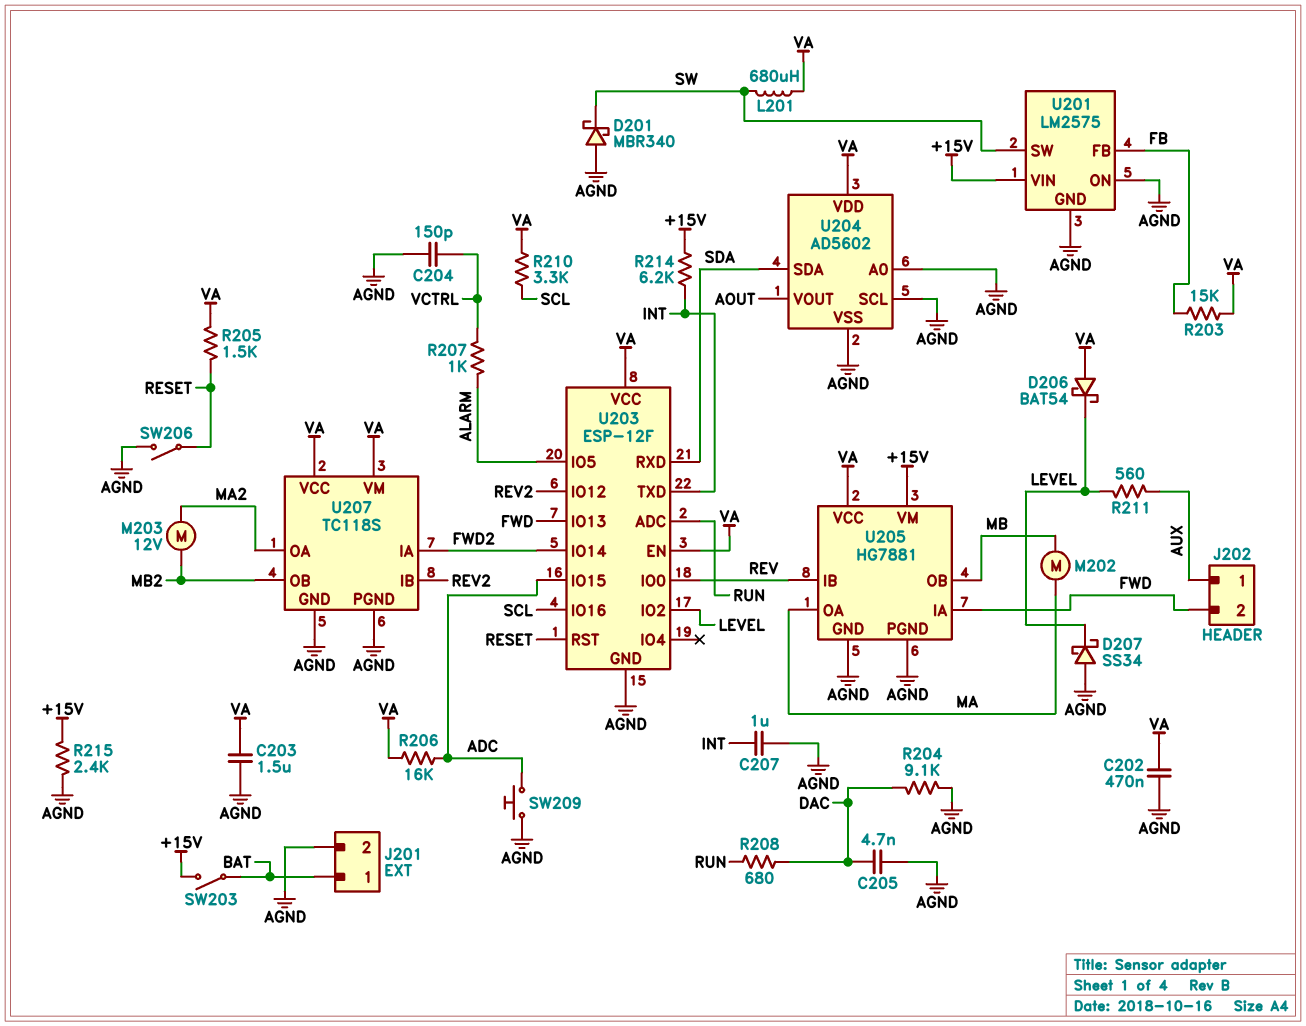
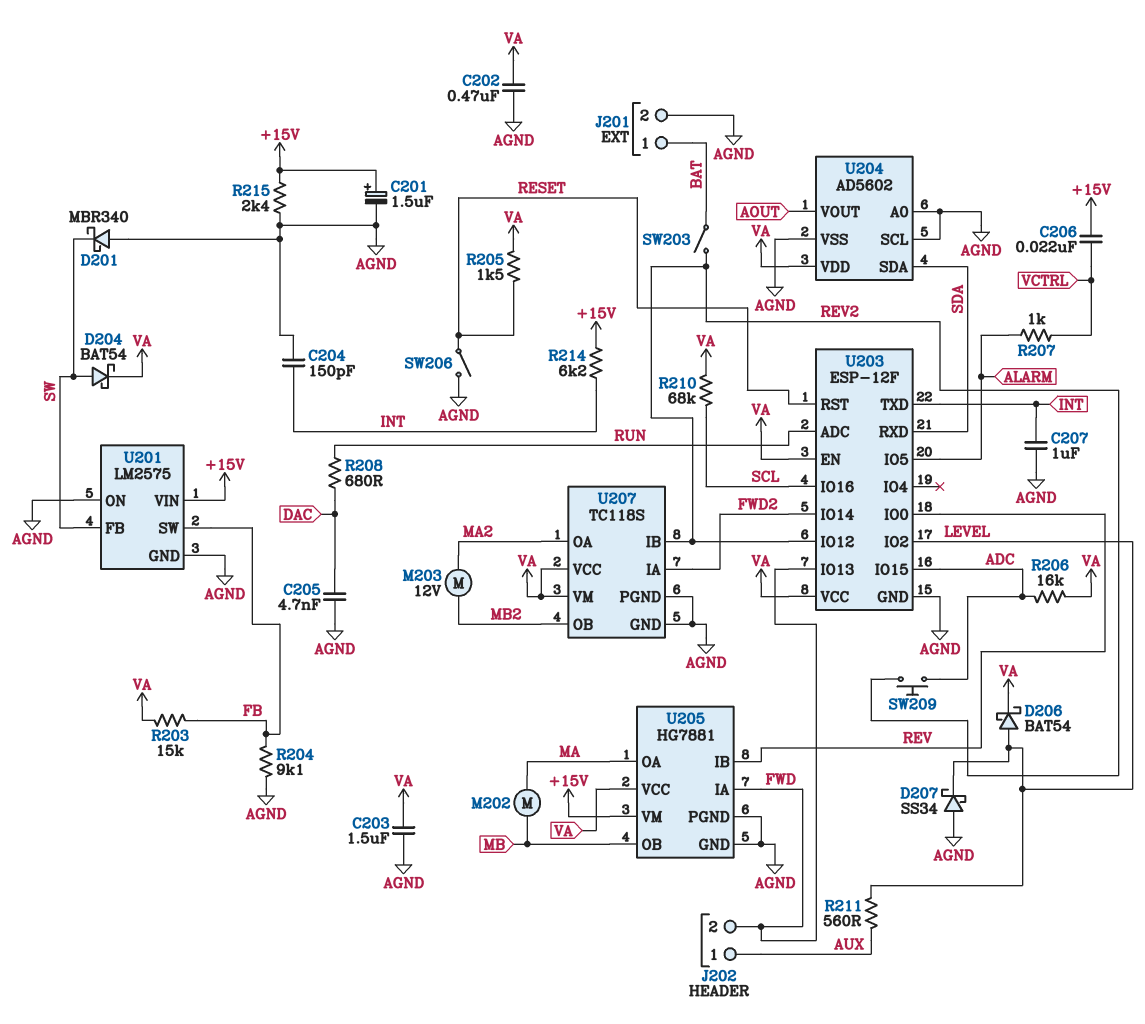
C201: none -> 1.5uF (plus +15V, minus AGND)
C204: 150pF (AGND, VCTRL) -> 150pF (AGND, INT)
C206: none -> 22nF (+15V, VCTRL)
D204: none -> schottky BAT54 (A SW, K VA)
D206: schottky BAT54 (A VA, K LEVEL) -> schottky BAT54 (A LEVEL, K VA)
L201: 680uH (SW, VA) -> none
R204: 9.1k (AGND, DAC) -> 9.1k (AGND, FB)
R210: 3.3k (SCL, VA) -> 68k (SCL, VA)
SW203: switch (+15V, BAT) -> switch (BAT, REV2)
SW209: button (ADC, AGND) -> button (ADC, REV2)
U201 pin FB: FB -> SW
U201 pin SW: SW -> FB

